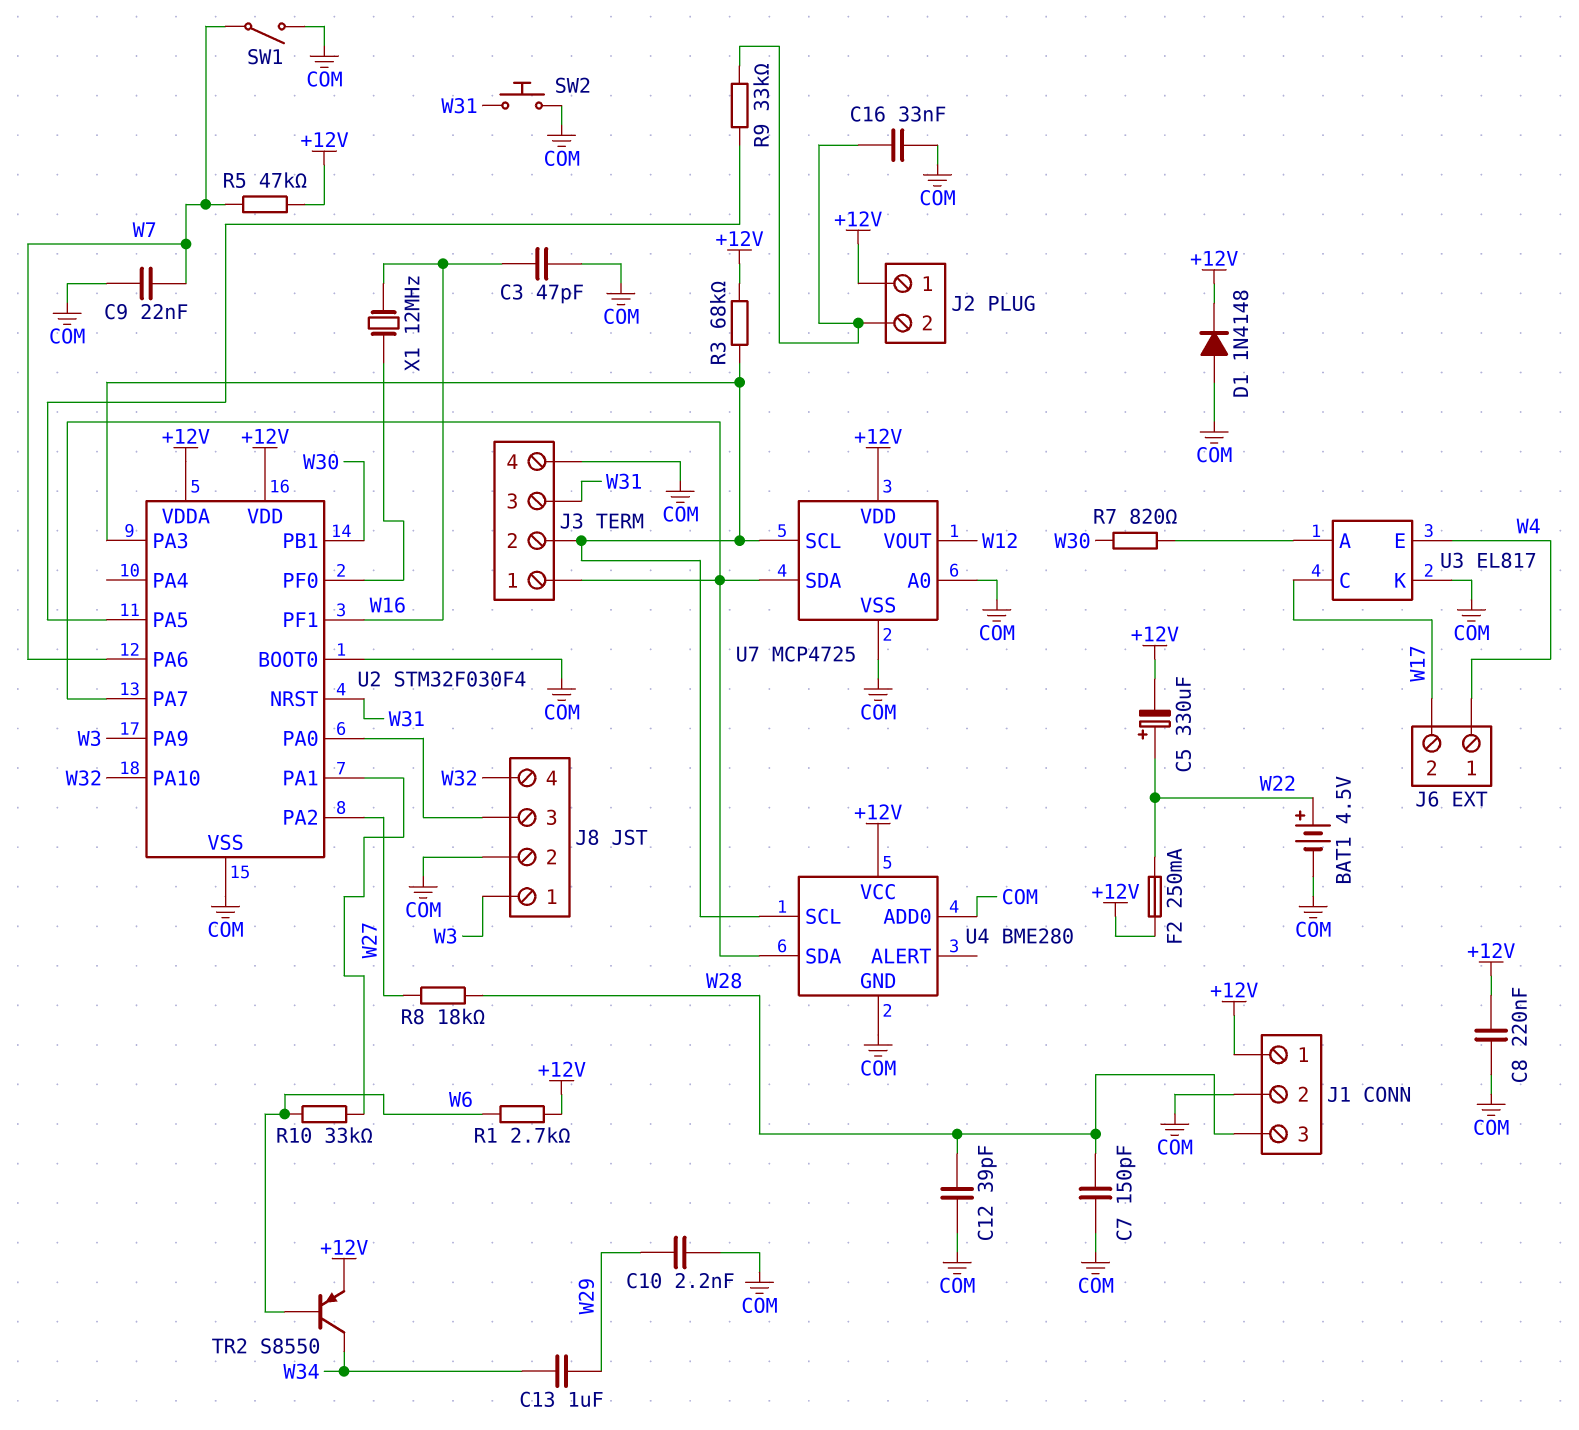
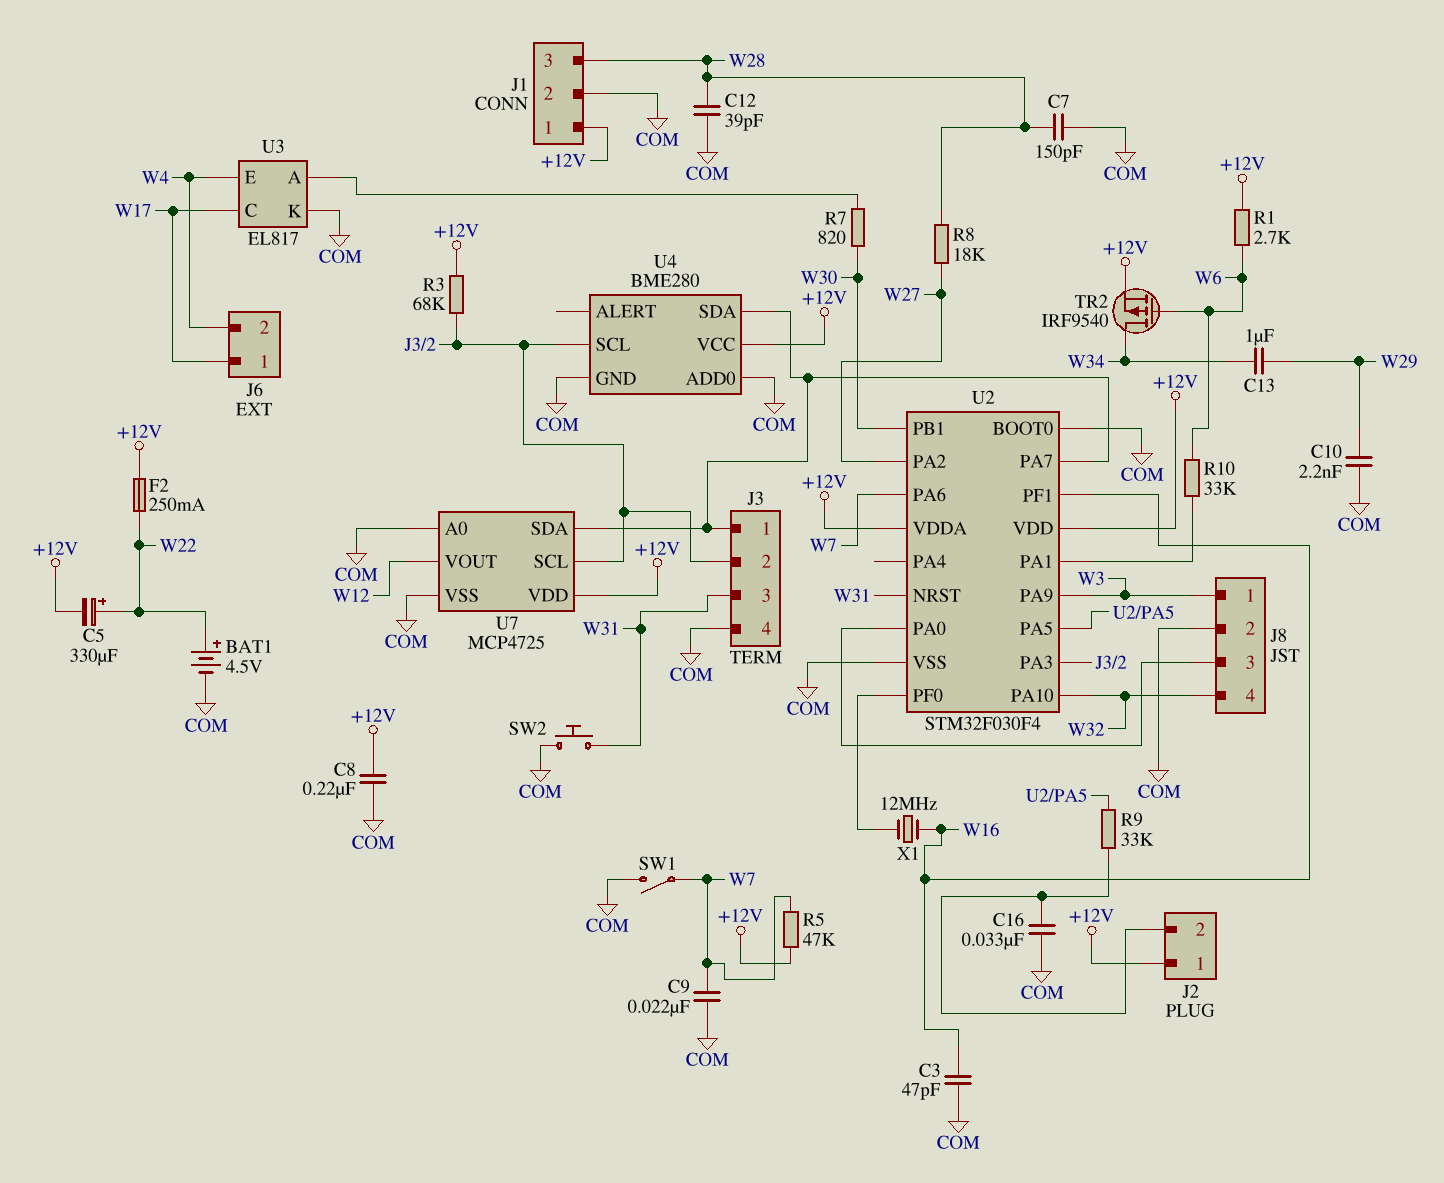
D1: diode 1N4148 (A COM, K +12V) -> none
J6 pin 1: W4 -> W17
J6 pin 2: W17 -> W4
TR2: PNP S8550 (B W6, C W34, E +12V) -> PMOS IRF9540 (G W6, D W34, S +12V)

